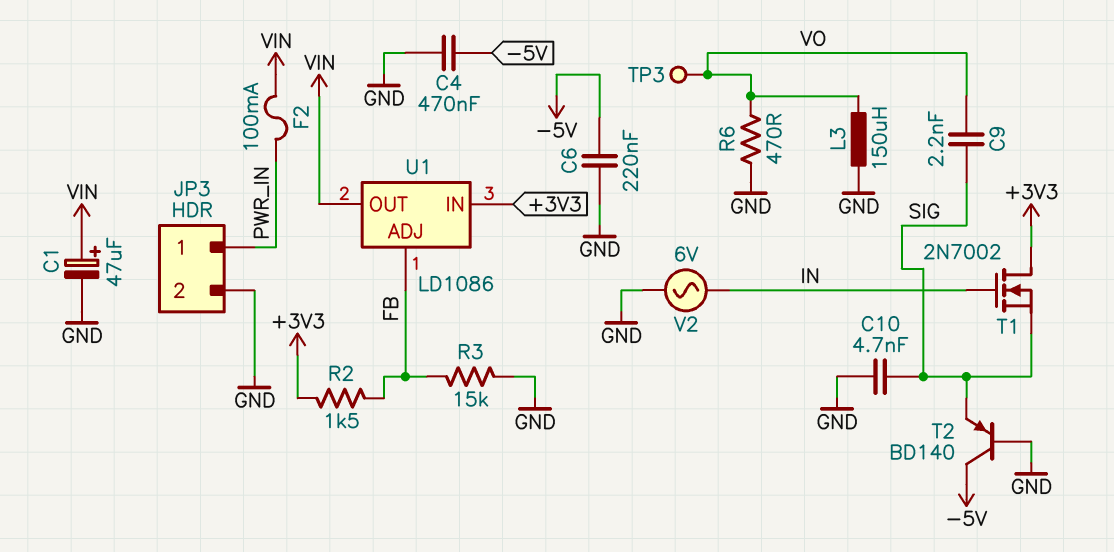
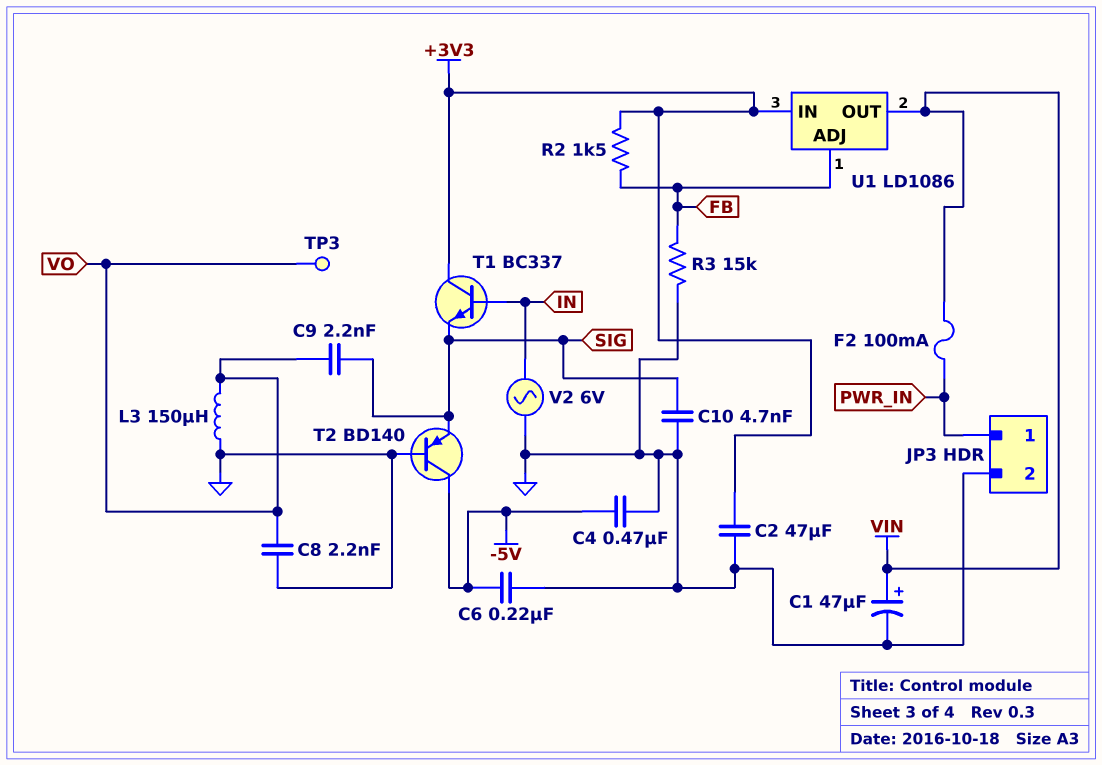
C2: none -> 47uF (+3V3, GND)
C8: none -> 2.2nF (GND, VO)
R6: 470 (GND, VO) -> none
T1: NMOS 2N7002 (G IN, D +3V3, S SIG) -> NPN BC337 (B IN, C +3V3, E SIG)

